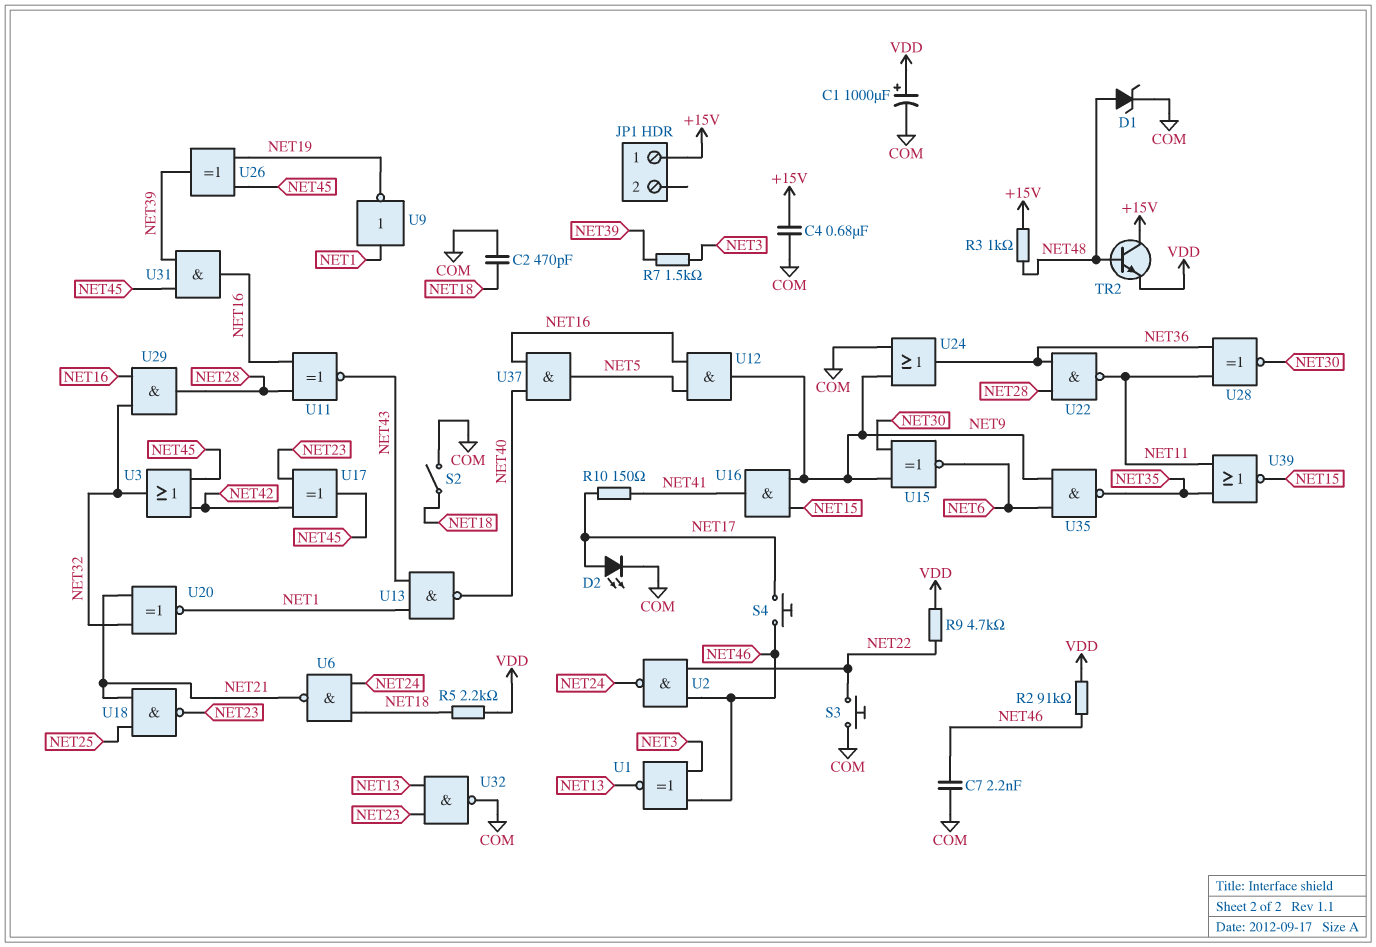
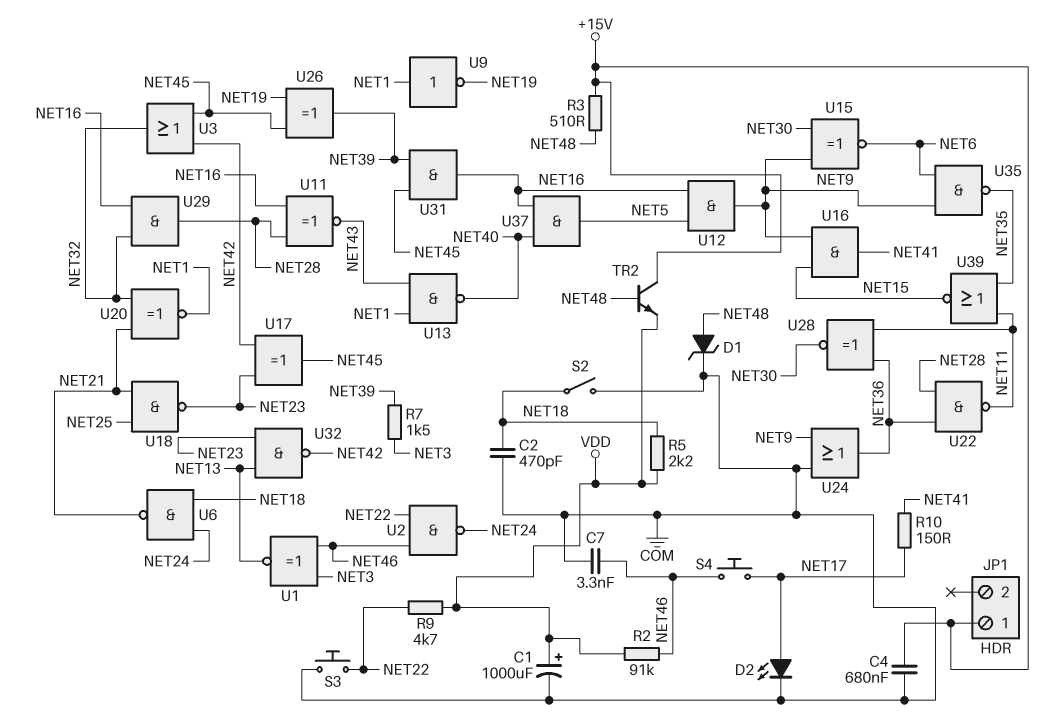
C7: 2.2nF (COM, NET46) -> 3.3nF (COM, NET46)
R3: 1k (+15V, NET48) -> 510 (+15V, NET48)
U32: NAND (in NET13, in NET23, out COM) -> NAND (in NET13, in NET23, out NET42)

